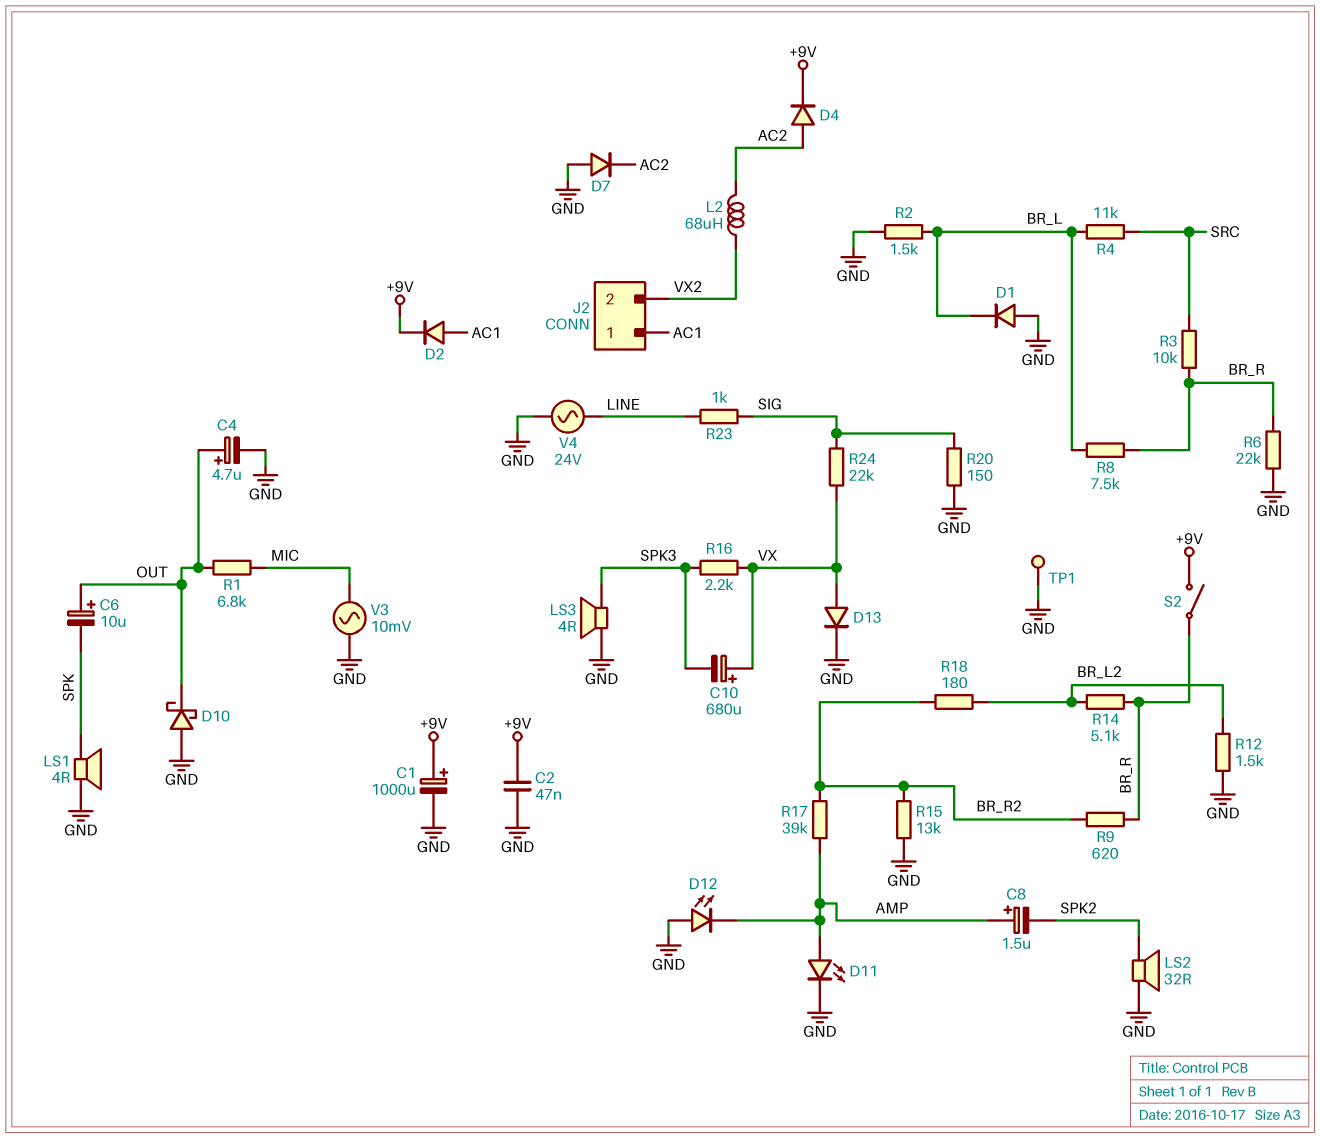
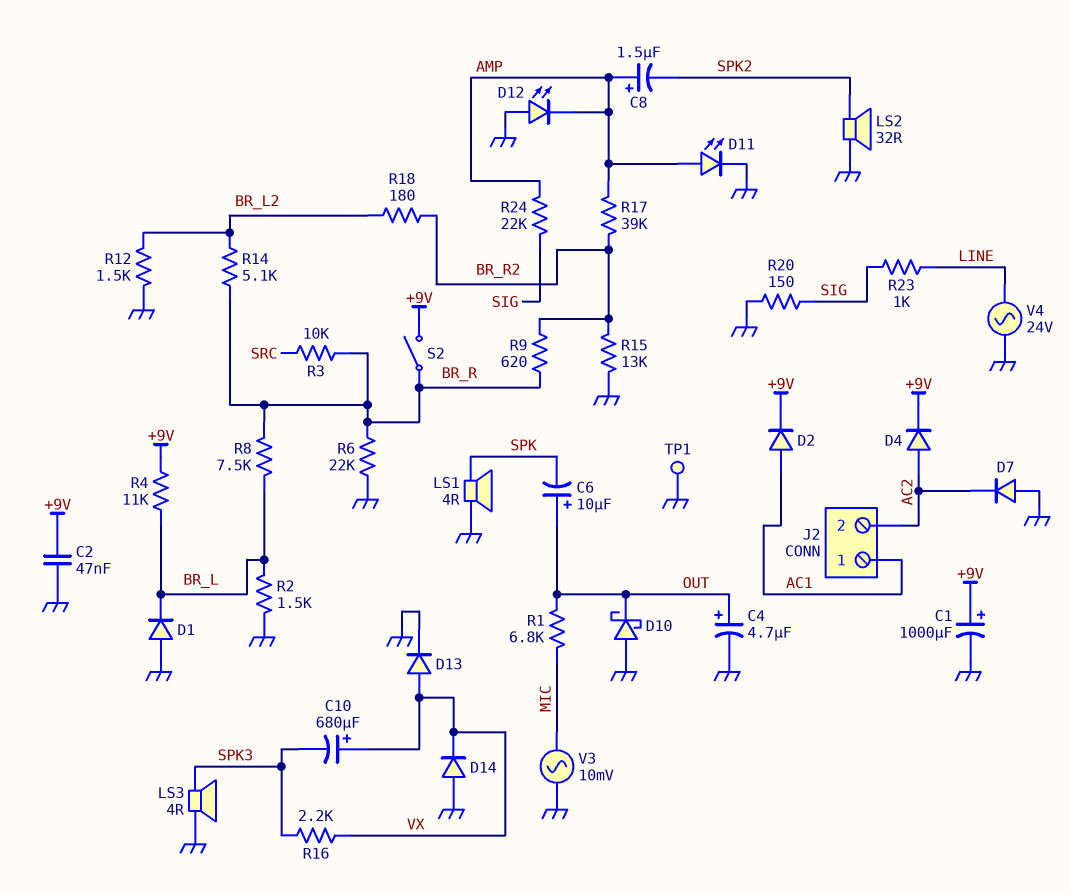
D14: none -> diode (A GND, K VX)
J2 pin 2: VX2 -> AC2
L2: 68uH (AC2, VX2) -> none
R4: 11k (BR_L, SRC) -> 11k (+9V, BR_L)
R24: 22k (SIG, VX) -> 22k (AMP, SIG)

